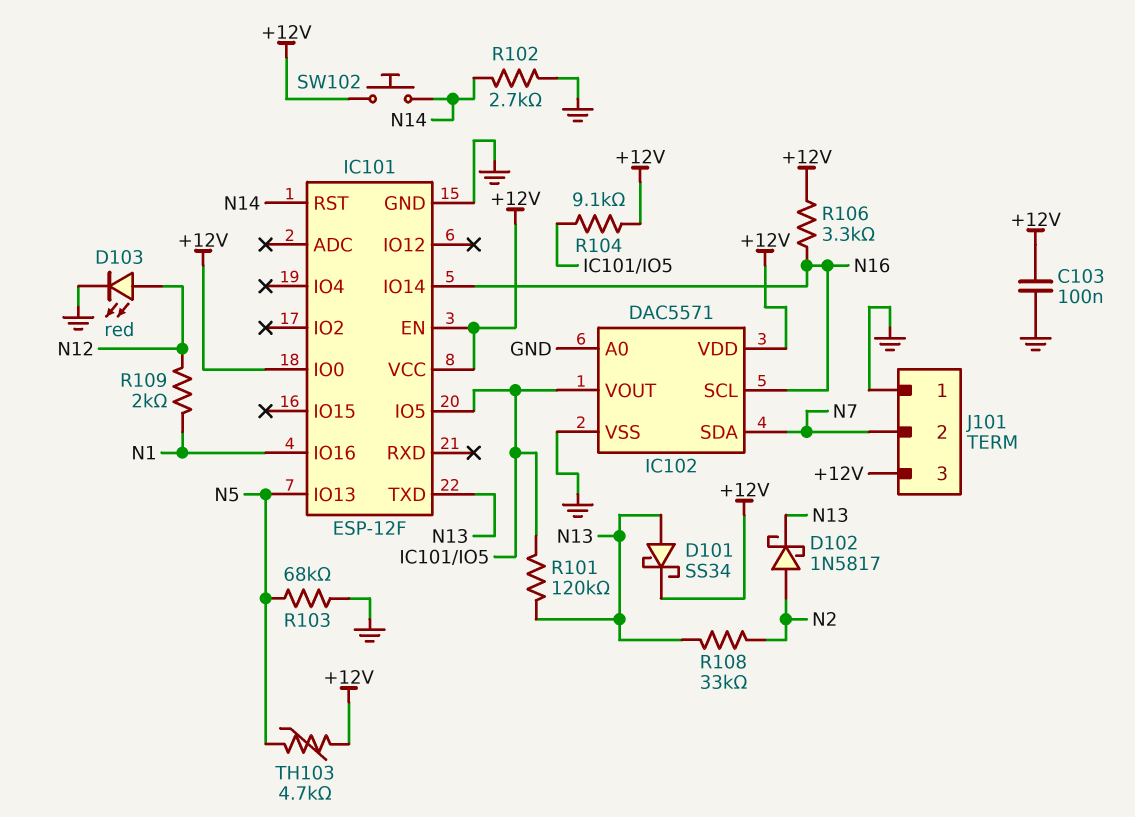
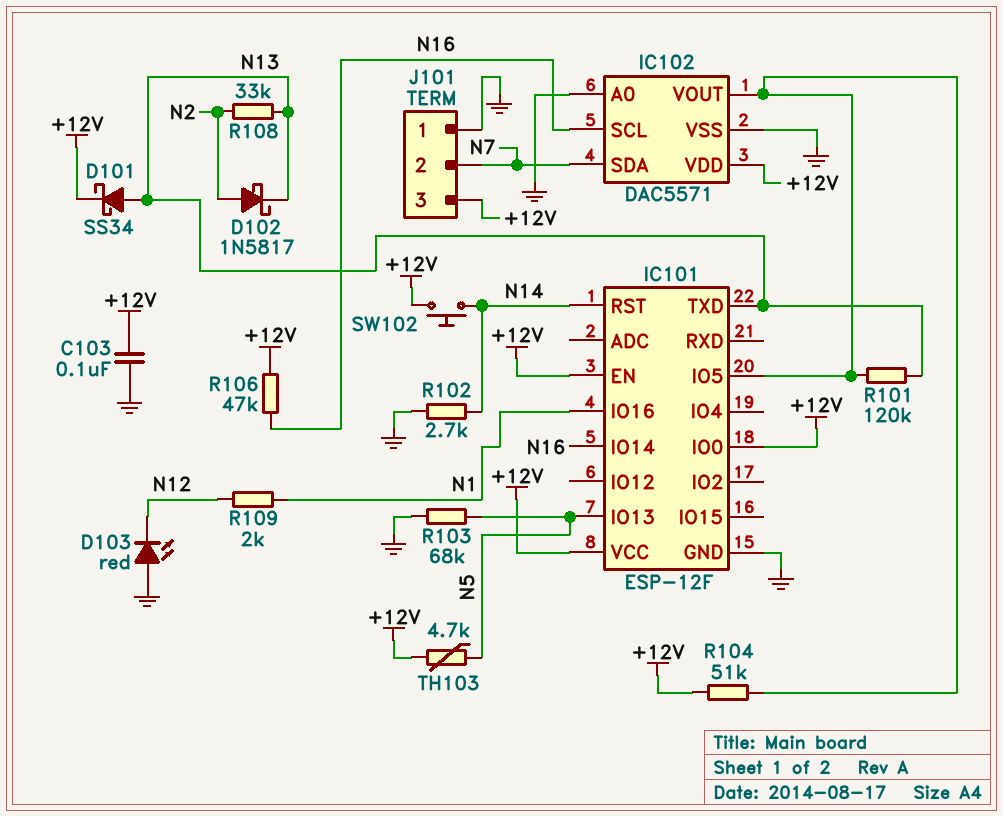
D103: LED red (A N12, K GND) -> LED red (A GND, K N12)
R104: 9.1k (+12V, IC101/IO5) -> 51k (+12V, IC101/IO5)
R106: 3.3k (+12V, N16) -> 47k (+12V, N16)

